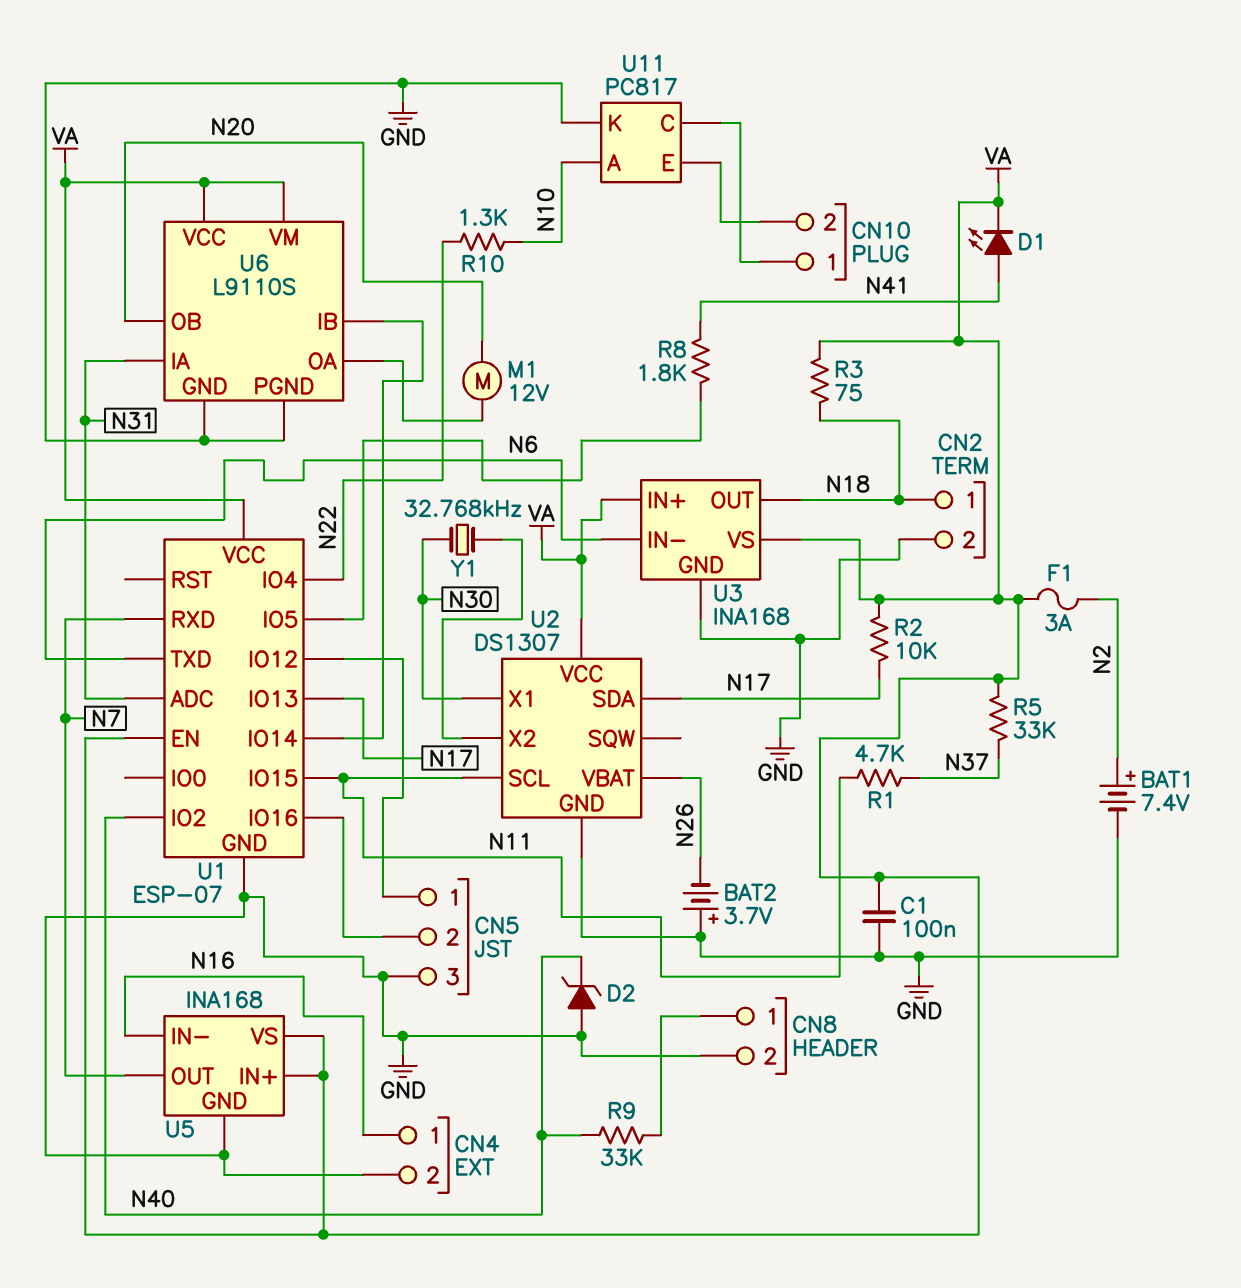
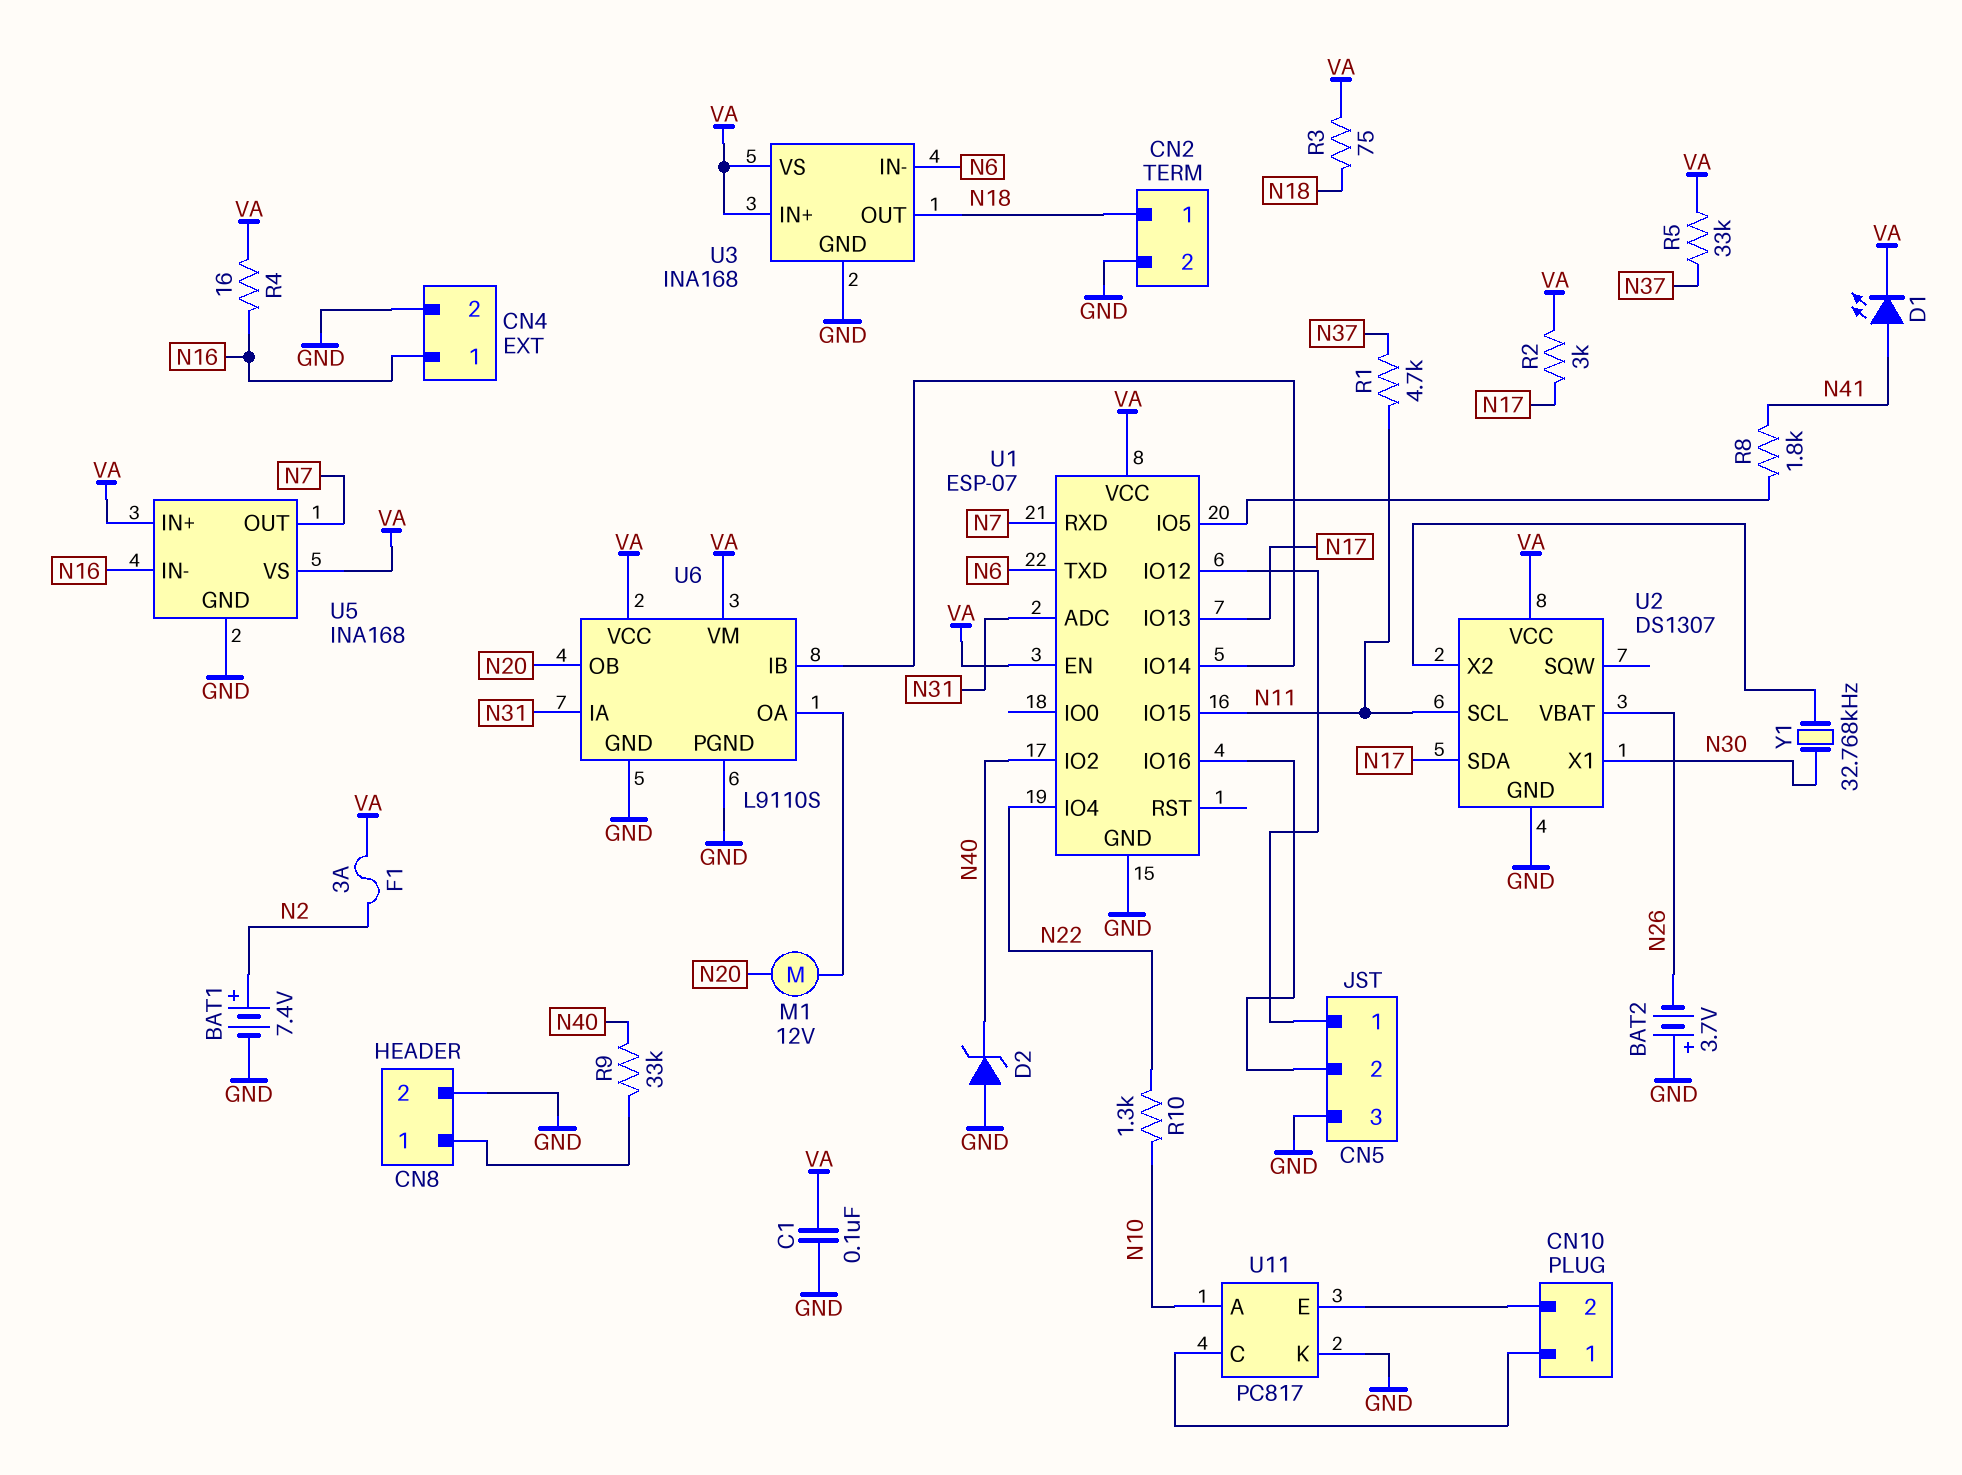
R2: 10k (N17, VA) -> 3k (N17, VA)
R4: none -> 16 (N16, VA)

